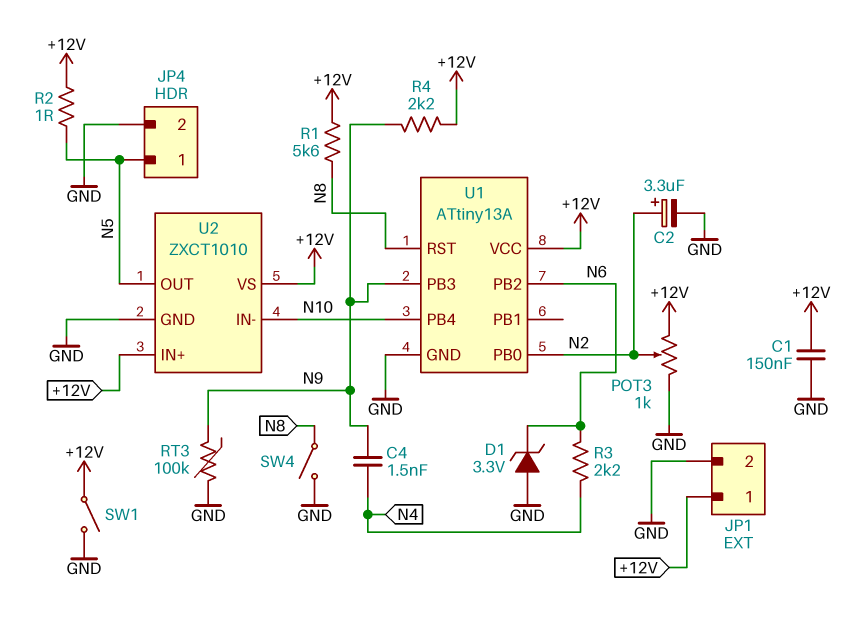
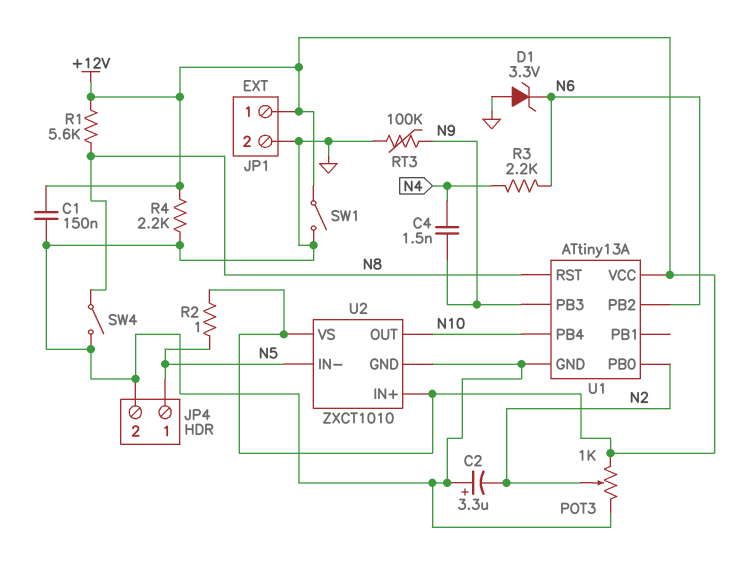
C2: 3.3uF (plus N2, minus GND) -> 3.3uF (plus GND, minus N2)
R4: 2.2k (+12V, N9) -> 2.2k (+12V, GND)
U2 pin IN-: N10 -> N5
U2 pin OUT: N5 -> N10

